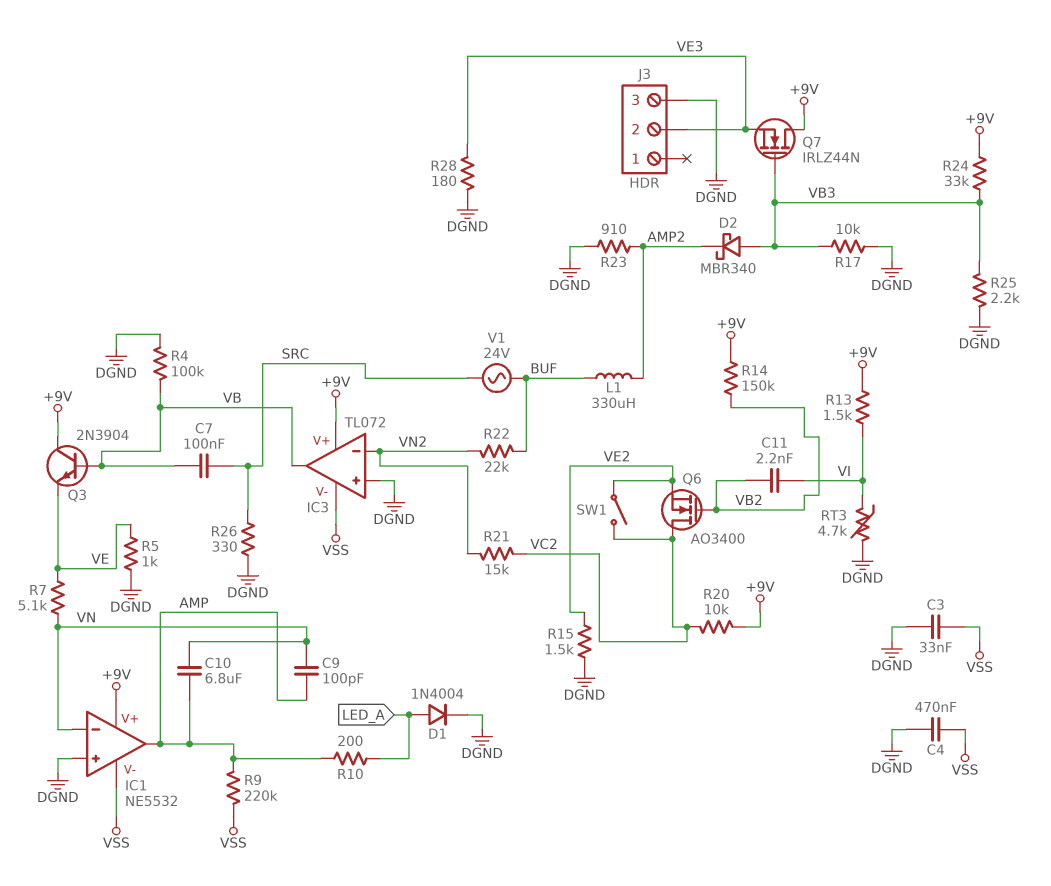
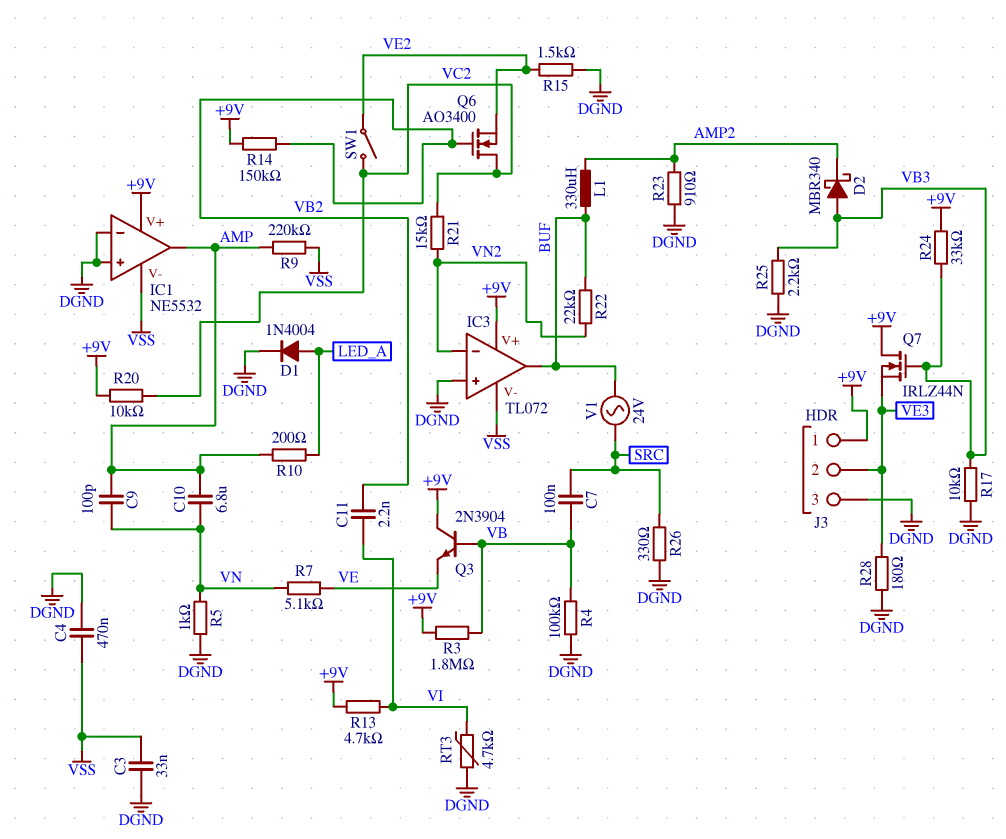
IC1 pin in-: VN -> DGND
IC3 pin out: VB -> BUF
J3 pin 1: none -> +9V
R3: none -> 1.8M (+9V, VB)
R5: 1k (DGND, VE) -> 1k (DGND, VN)
R13: 1.5k (+9V, VI) -> 4.7k (+9V, VI)

